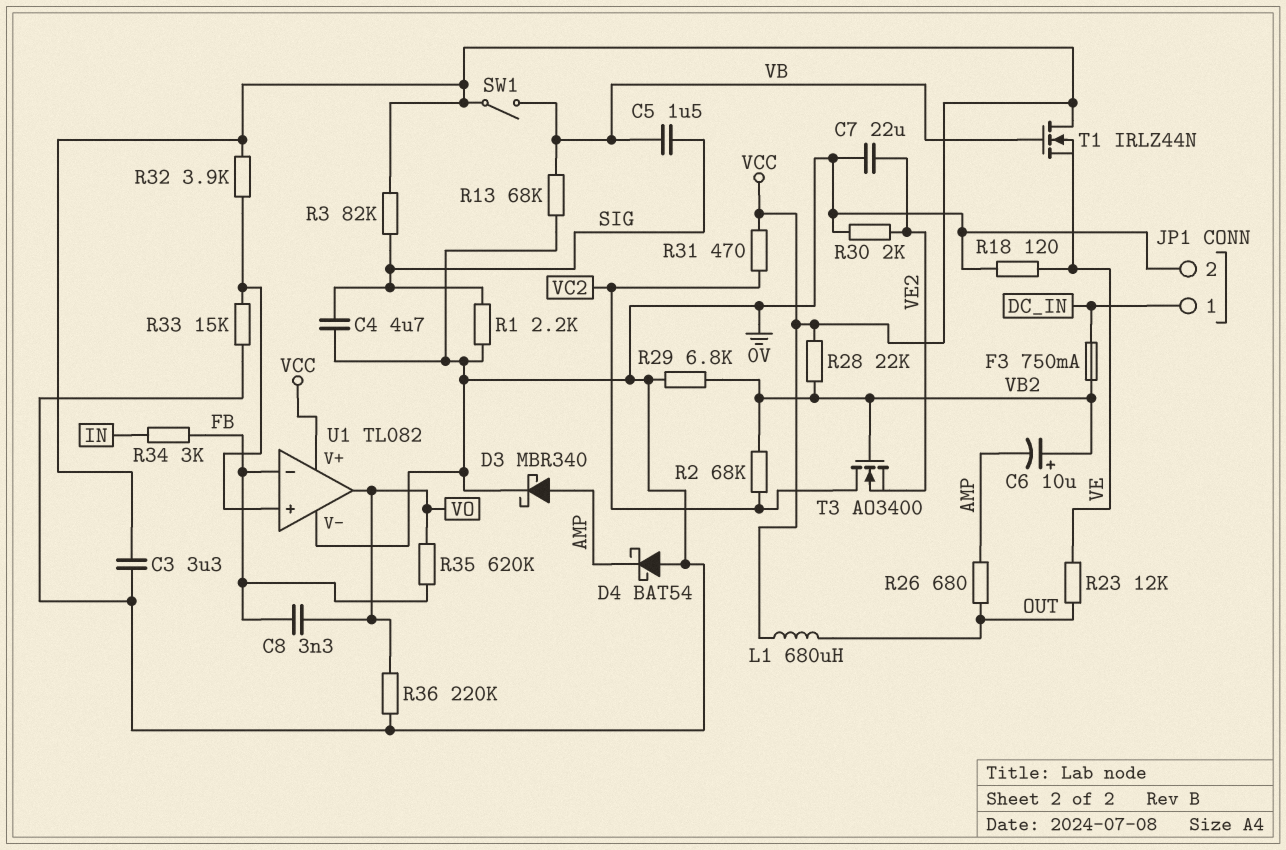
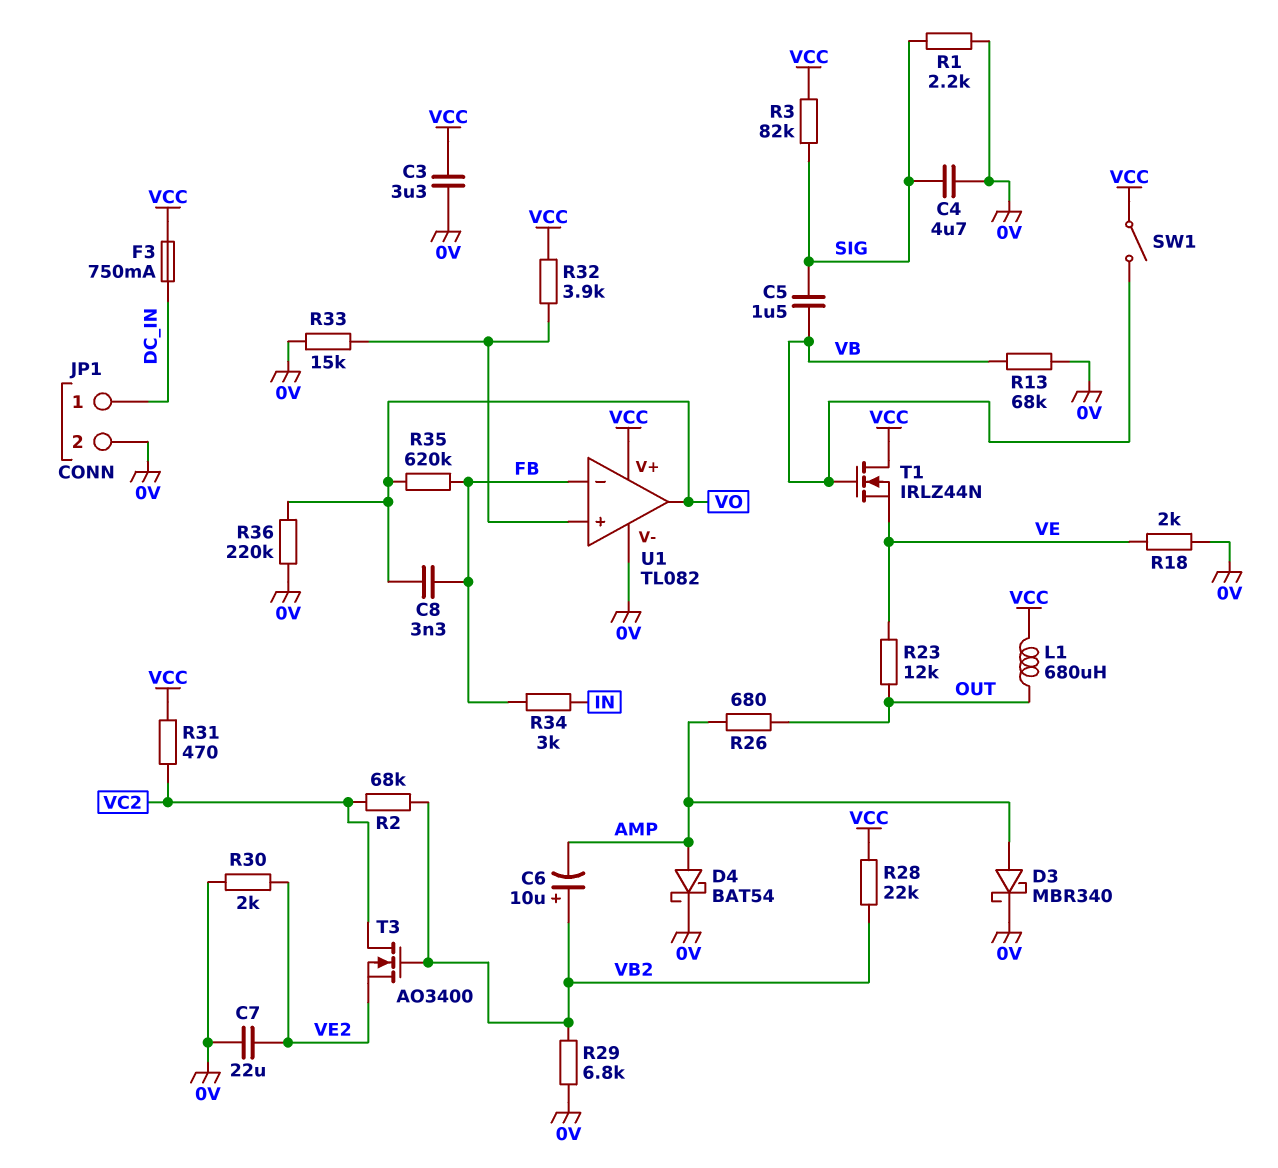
D4: schottky BAT54 (A 0V, K AMP) -> schottky BAT54 (A AMP, K 0V)
F3: 750mA (DC_IN, VB2) -> 750mA (DC_IN, VCC)
R18: 120 (0V, VE) -> 2k (0V, VE)

